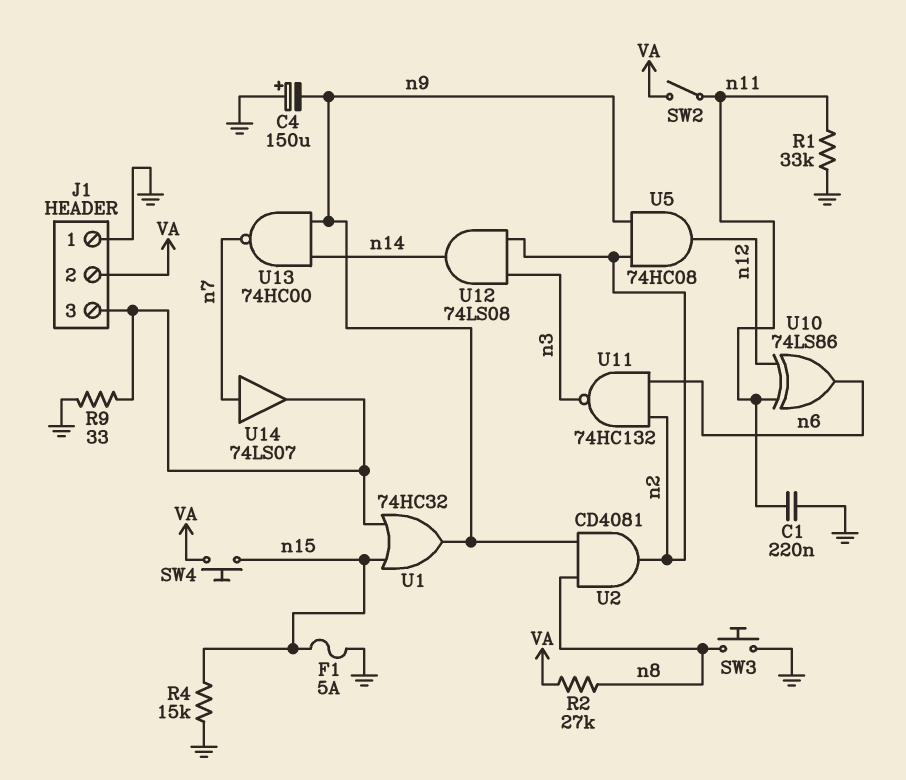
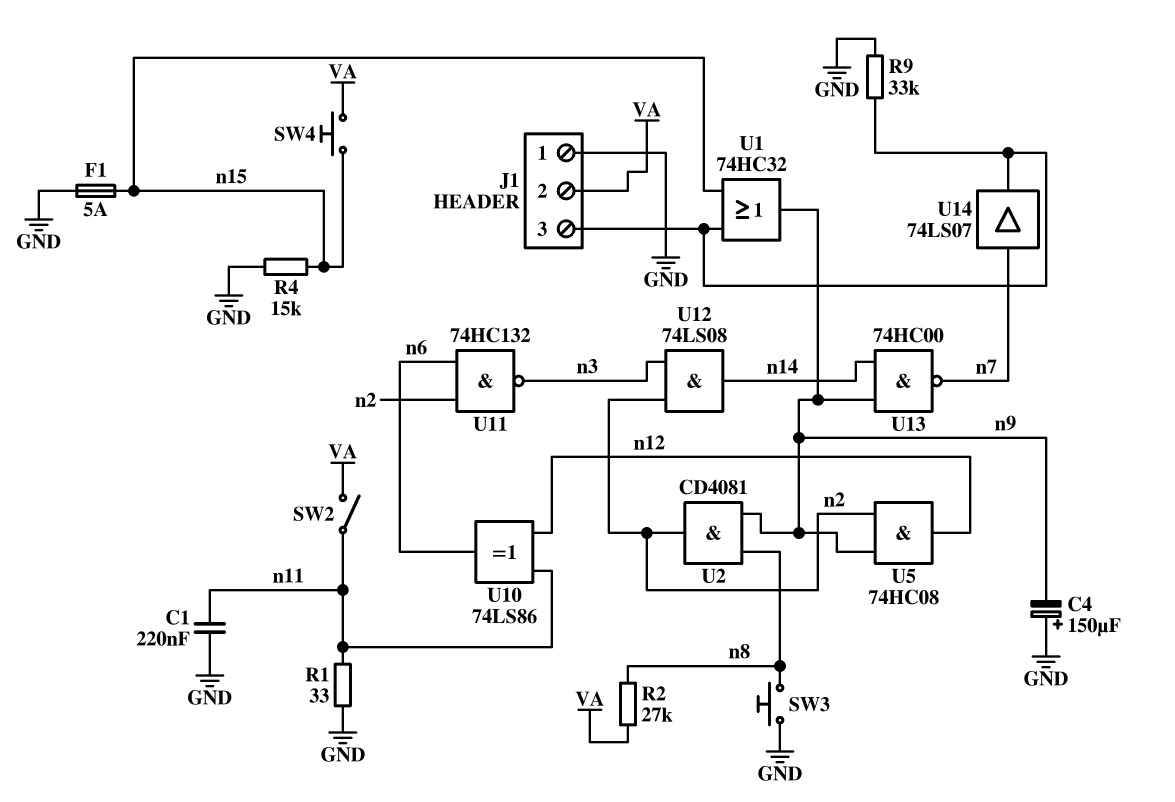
R1: 33k (GND, n11) -> 33 (GND, n11)
R9: 33 (GND, J1/3) -> 33k (GND, J1/3)

